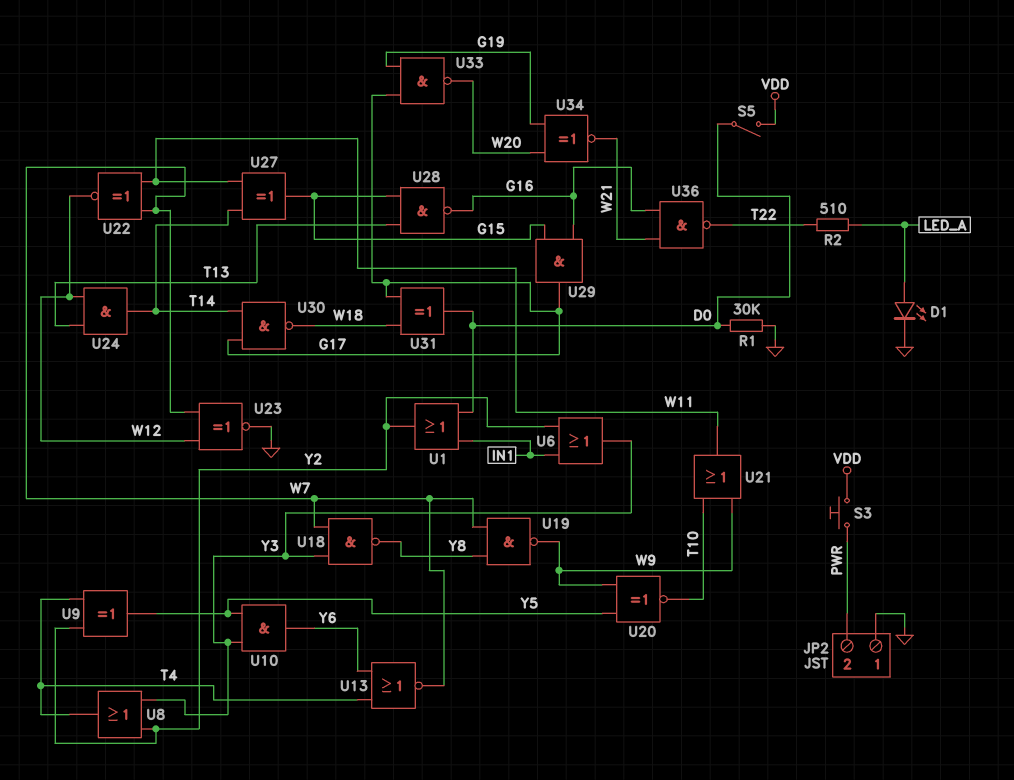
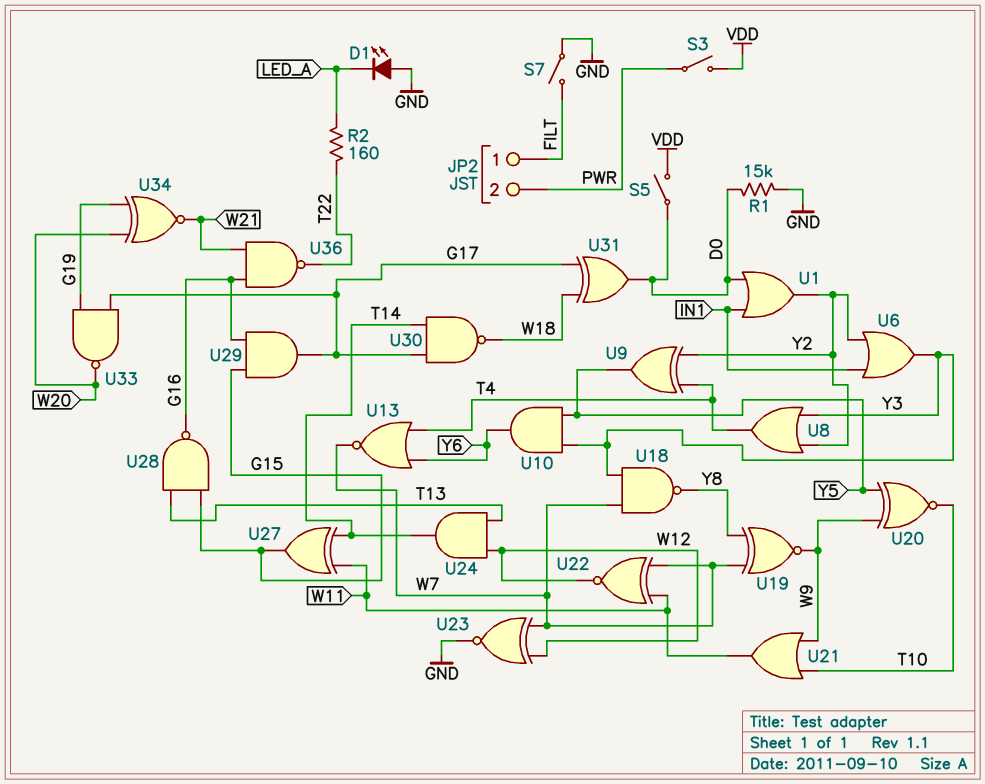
D1: LED (A LED_A, K GND) -> LED (A GND, K LED_A)
JP2 pin 1: GND -> FILT
R1: 30k (D0, GND) -> 15k (D0, GND)
R2: 510 (LED_A, T22) -> 160 (LED_A, T22)
S3: button (PWR, VDD) -> switch (PWR, VDD)
S7: none -> switch (FILT, GND)
U19: NAND (in W7, in Y8, out W9) -> XNOR (in W7, in Y8, out W9)

